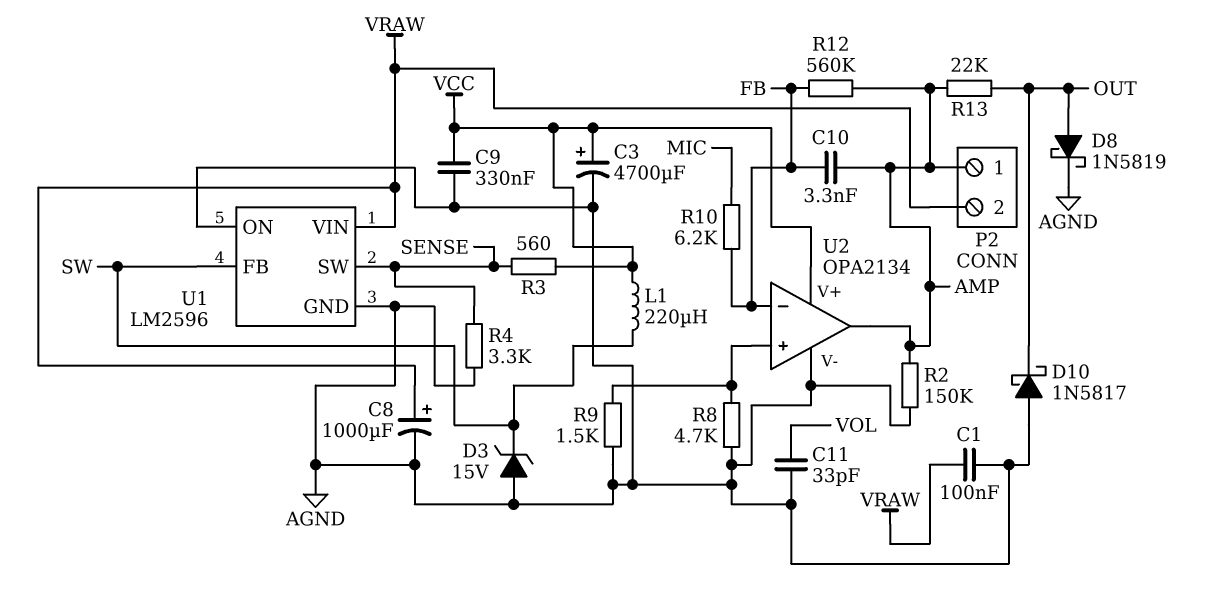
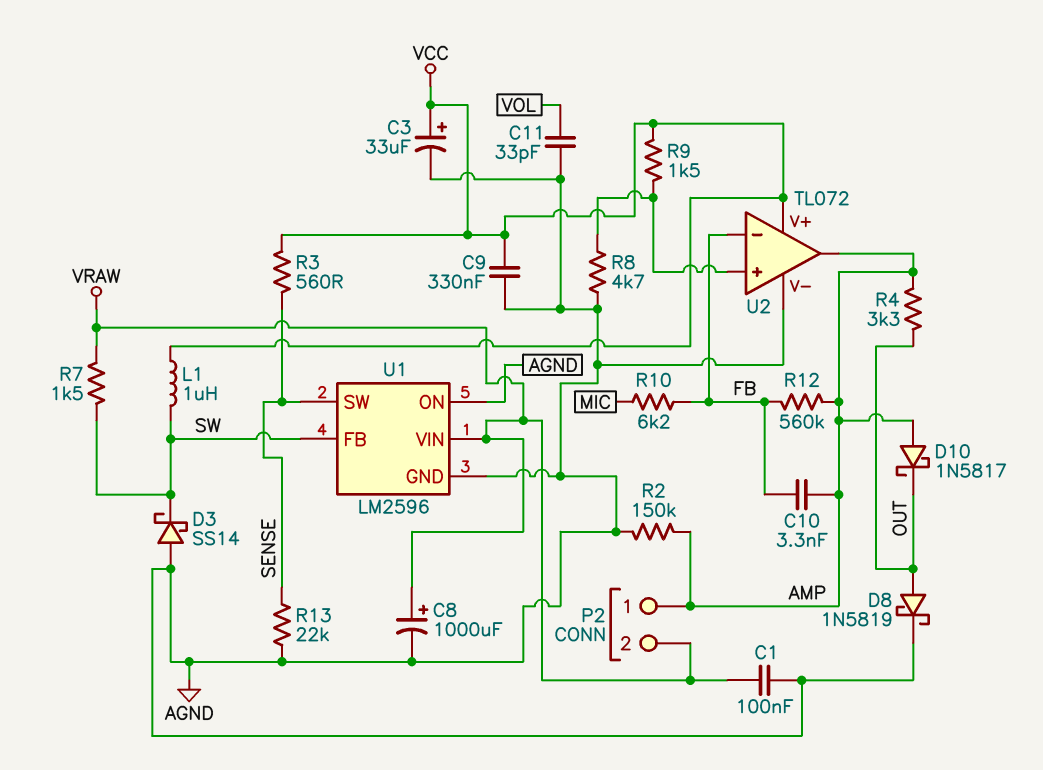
C3: 4700uF (plus VCC, minus AGND) -> 33uF (plus VCC, minus AGND)
D3: zener 15V (A AGND, K SW) -> schottky SS14 (A AGND, K SW)
D10: schottky 1N5817 (A AGND, K OUT) -> schottky 1N5817 (A AMP, K OUT)
L1: 220uH (SW, VCC) -> 1uH (SW, VCC)
R4: 3.3k (AGND, SENSE) -> 3.3k (AMP, OUT)
R7: none -> 1.5k (SW, VRAW)
R9: 1.5k (AGND, U2/in+) -> 1.5k (U2/in+, VCC)
R13: 22k (AMP, OUT) -> 22k (AGND, SENSE)
U2: OPA2134 -> TL072

